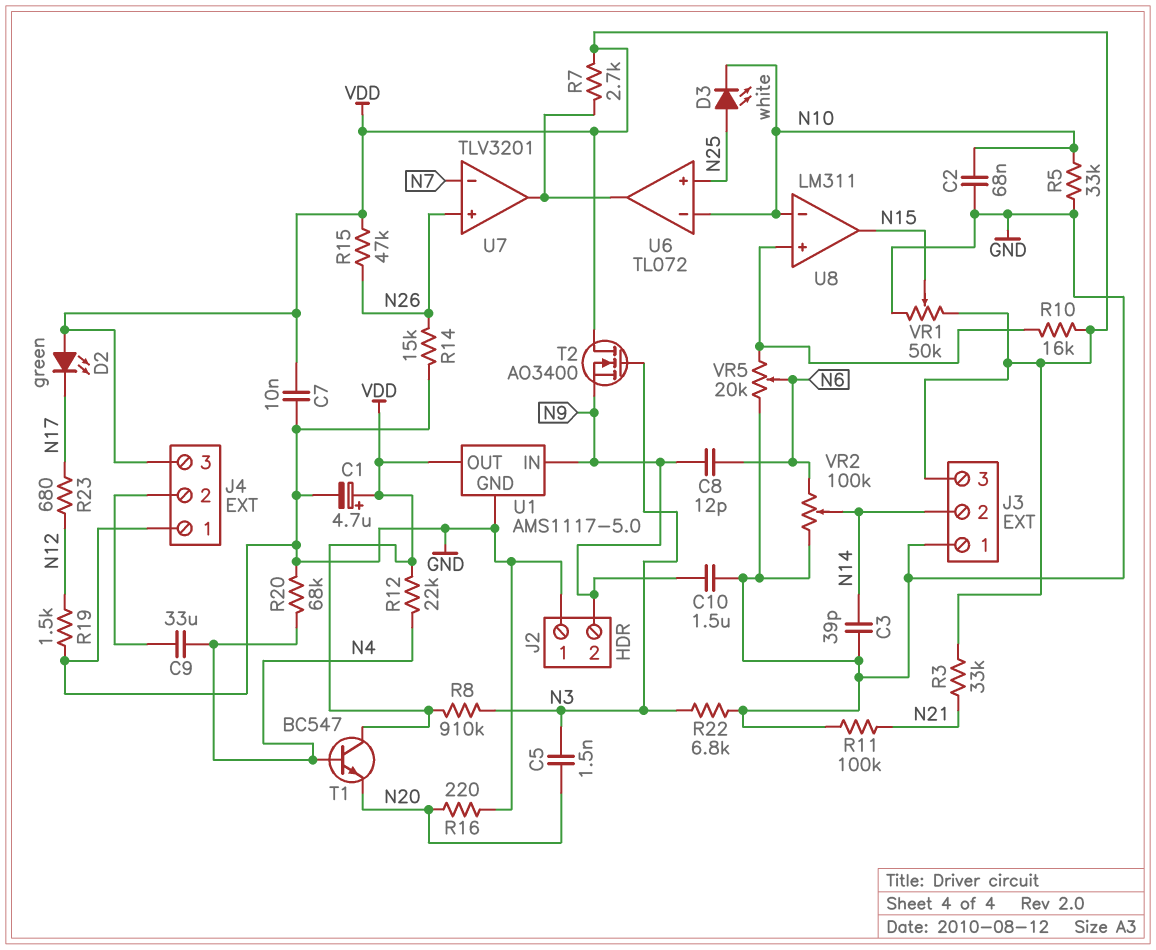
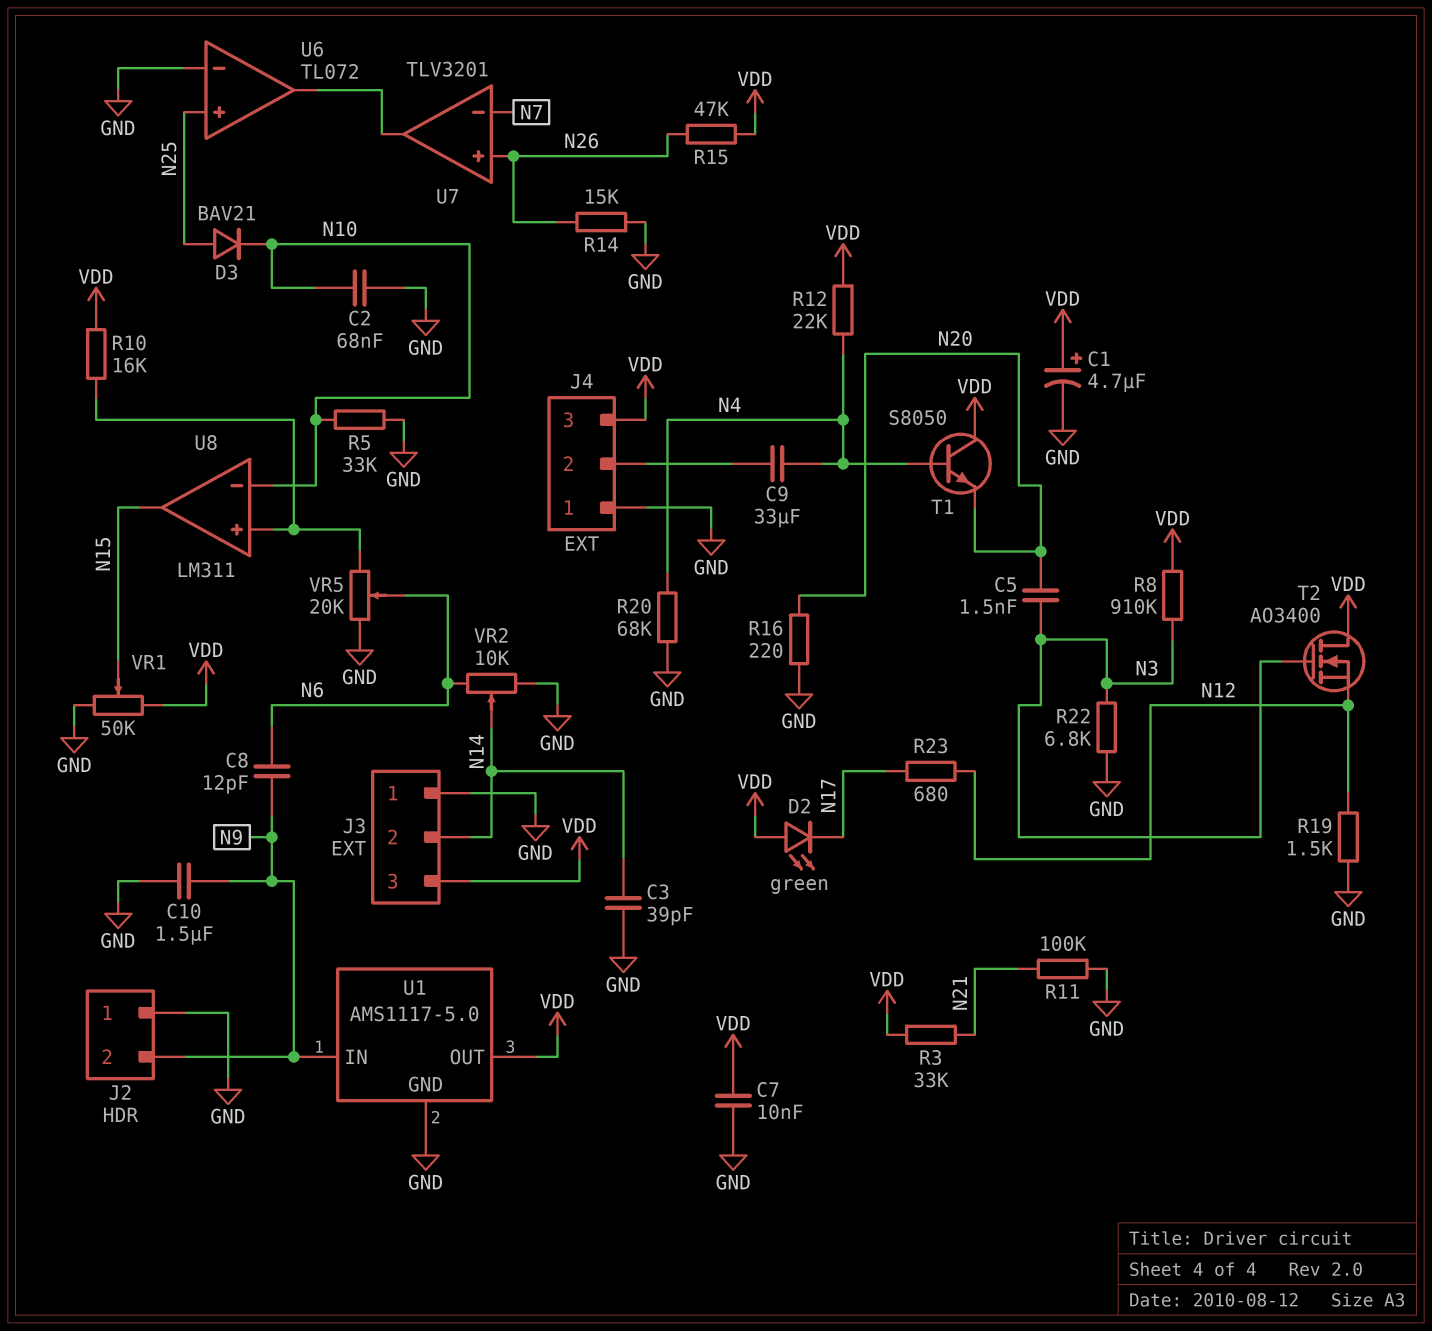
D3: LED white (A N25, K N10) -> diode BAV21 (A N25, K N10)
R7: 2.7k (U6/out, VDD) -> none
T1: NPN BC547 (B N4, C VDD, E N20) -> NPN S8050 (B N4, C VDD, E N20)
T2: NMOS AO3400 (G N3, D VDD, S N9) -> NMOS AO3400 (G N3, D VDD, S N12)
U6 pin in-: N10 -> GND
VR2: 100k (GND, N6, wiper N14) -> 10k (GND, N6, wiper N14)

